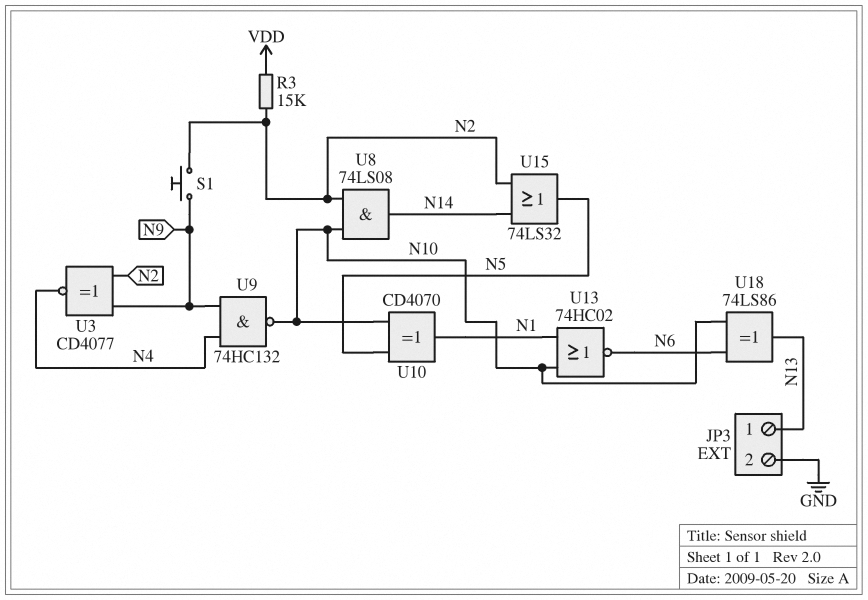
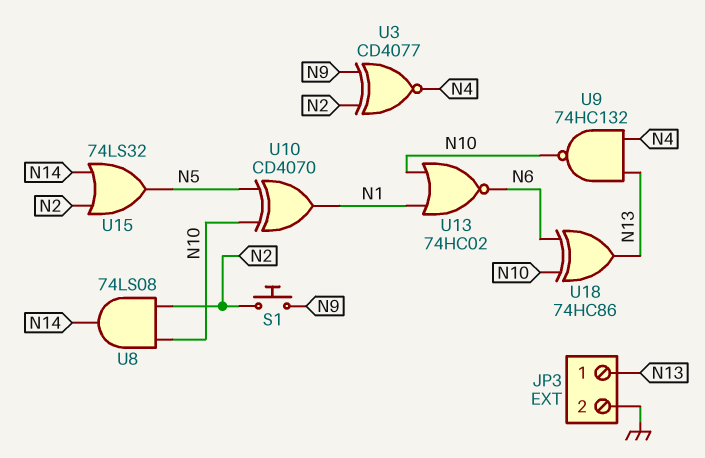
R3: 15k (N2, VDD) -> none
U9: NAND 74HC132 (in N4, in N9, out N10) -> NAND 74HC132 (in N4, in N13, out N10)
U18: XOR 74LS86 (in N6, in N10, out N13) -> XOR 74HC86 (in N6, in N10, out N13)

